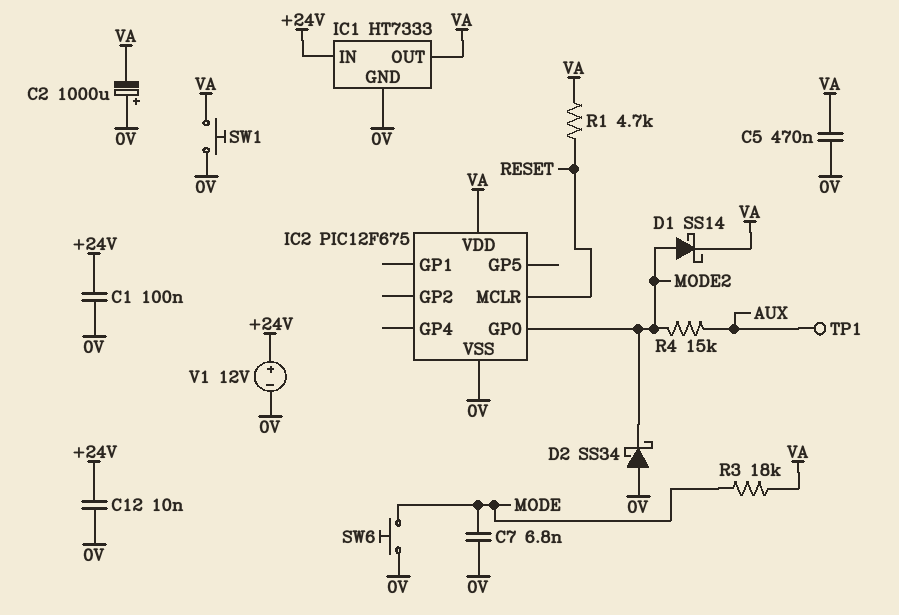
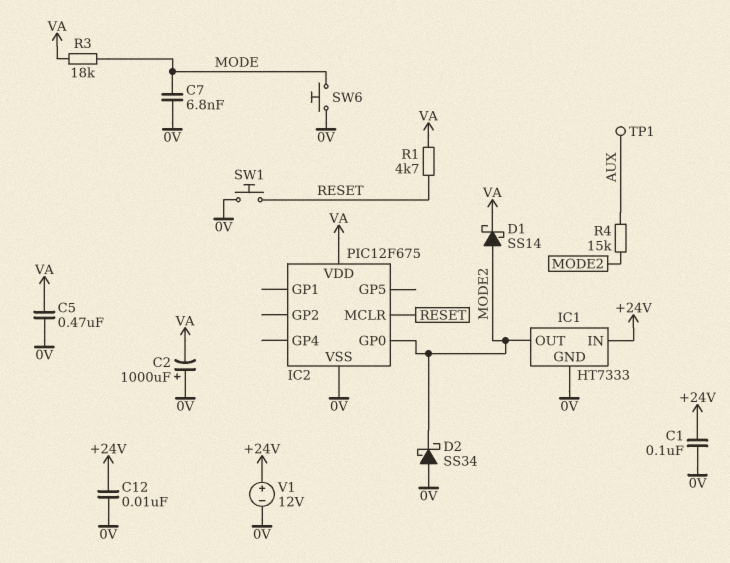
IC1 pin OUT: VA -> MODE2
SW1: button (0V, VA) -> button (0V, RESET)

